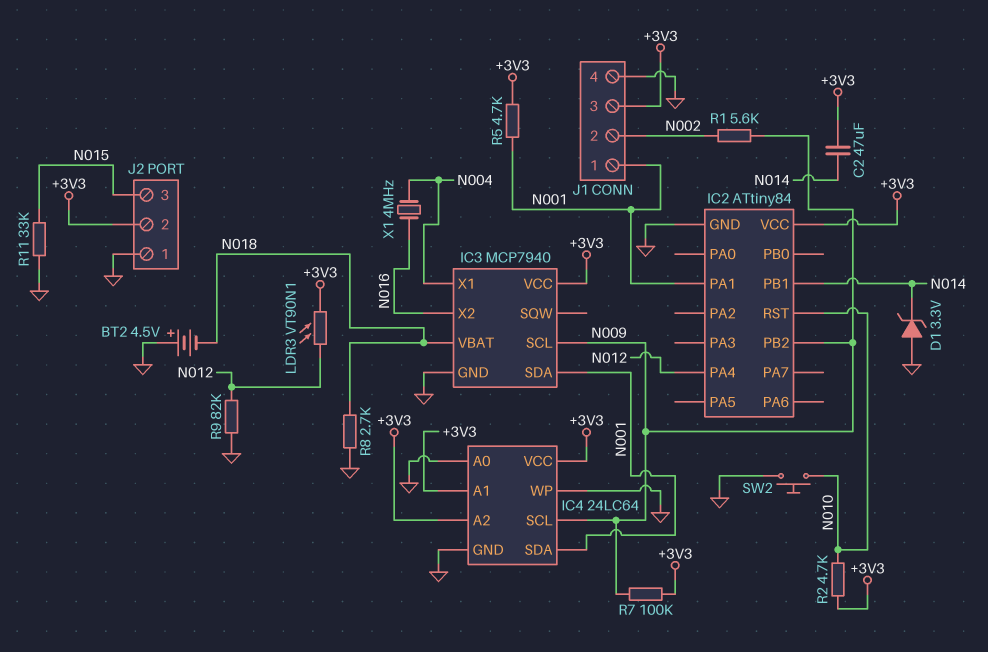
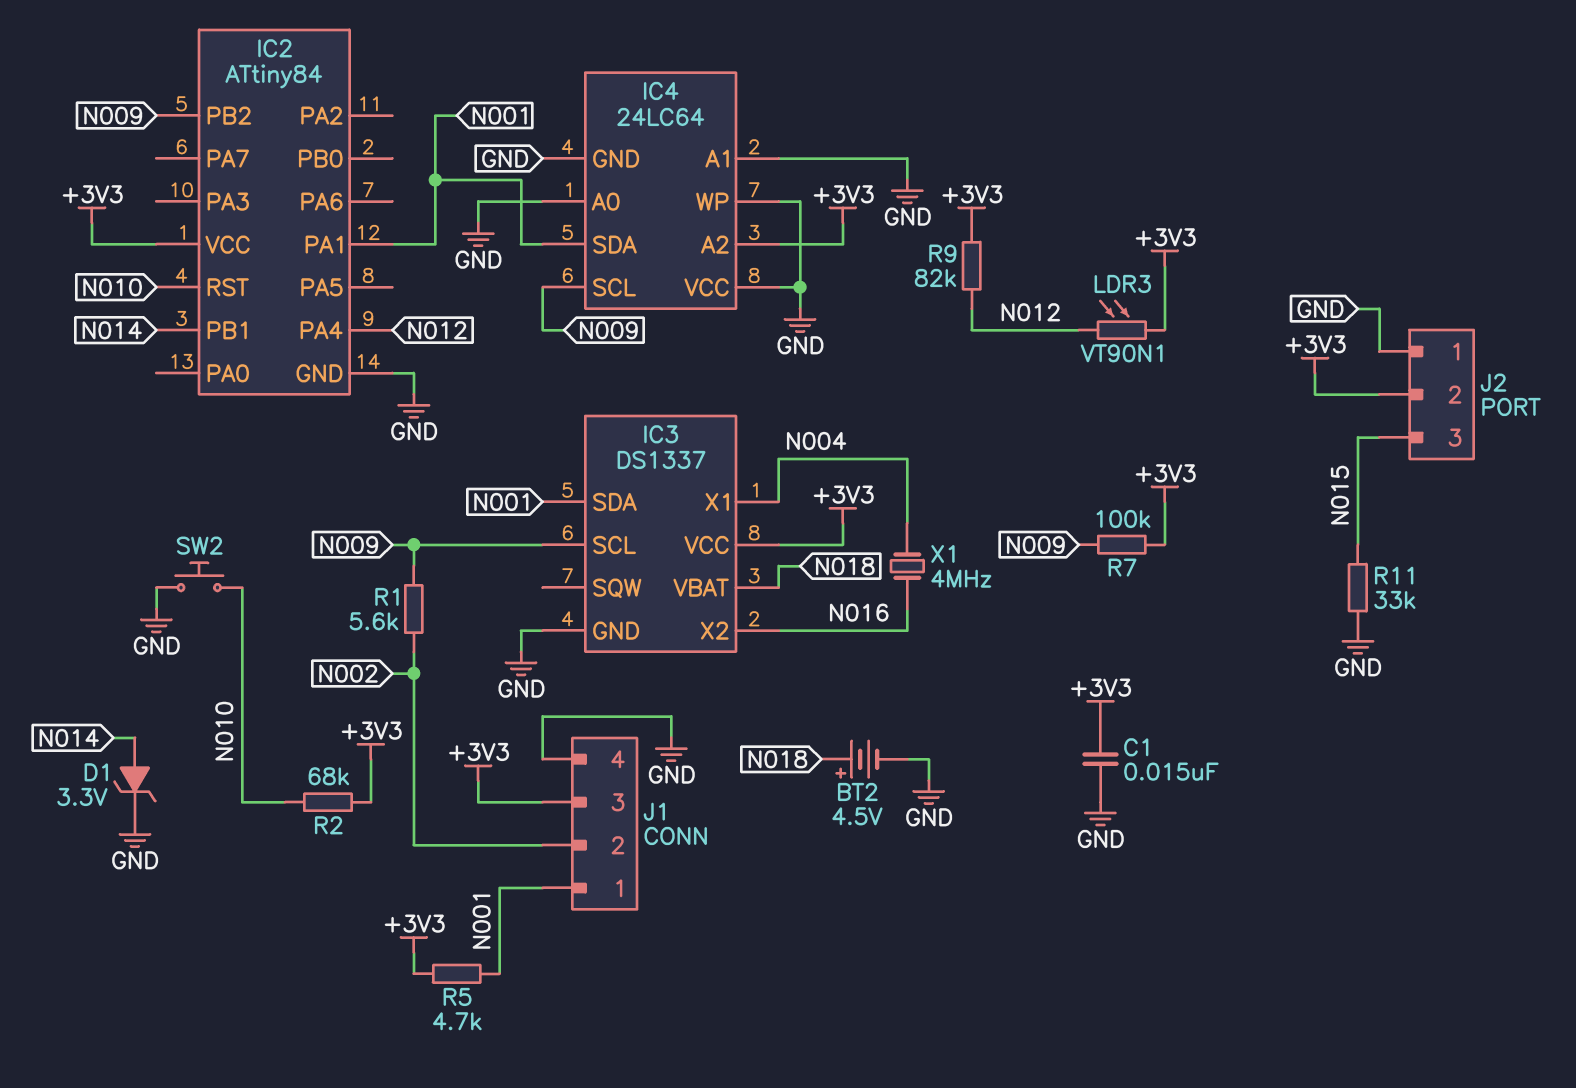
BT2: 4.5V (plus GND, minus N018) -> 4.5V (plus N018, minus GND)
C1: none -> 15nF (+3V3, GND)
C2: 47uF (+3V3, N014) -> none
D1: zener 3.3V (A GND, K N014) -> zener 3.3V (A N014, K GND)
IC3: MCP7940 -> DS1337
IC4 pin A1: +3V3 -> GND
IC4 pin VCC: +3V3 -> GND
R2: 4.7k (+3V3, N010) -> 68k (+3V3, N010)
R8: 2.7k (GND, N018) -> none
R9: 82k (GND, N012) -> 82k (+3V3, N012)

